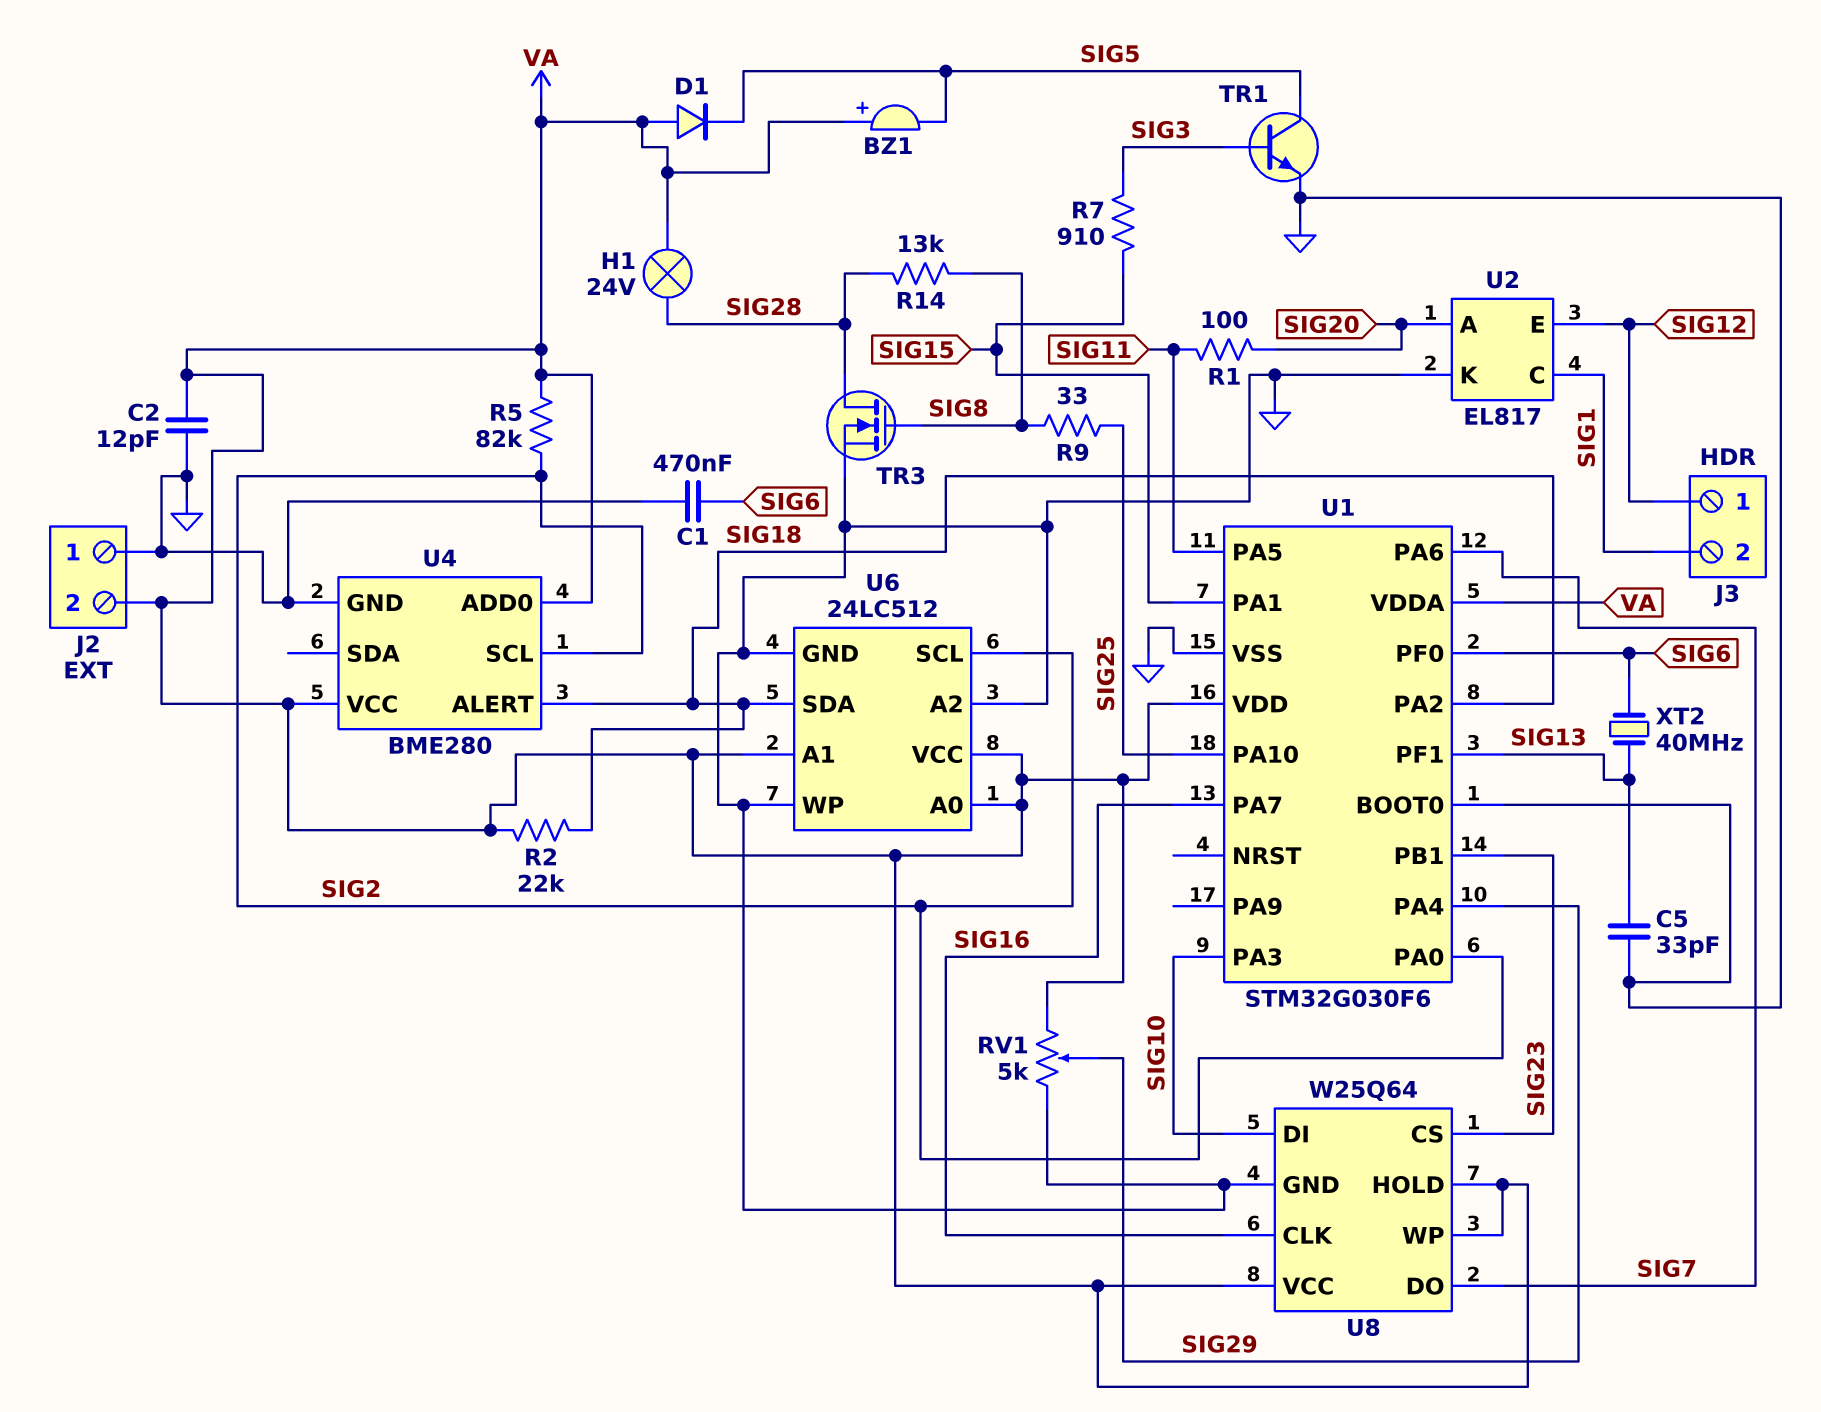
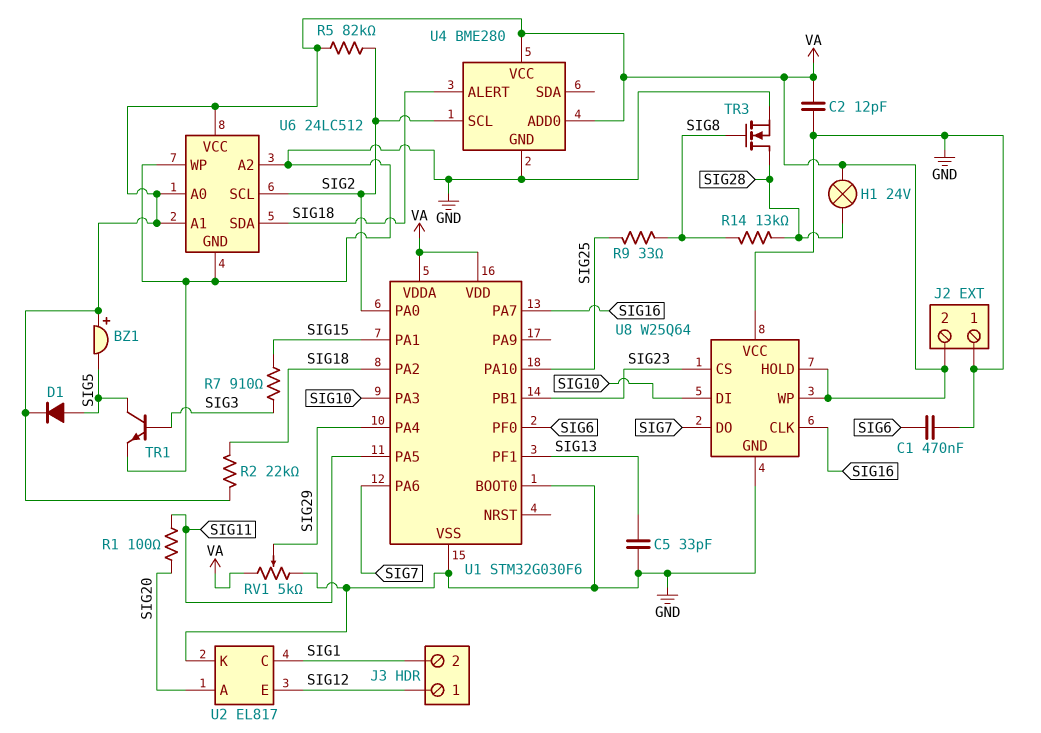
D1: diode (A VA, K SIG5) -> diode (A SIG5, K VA)
U8 pin VCC: VA -> GND
XT2: 40MHz (SIG6, SIG13) -> none

